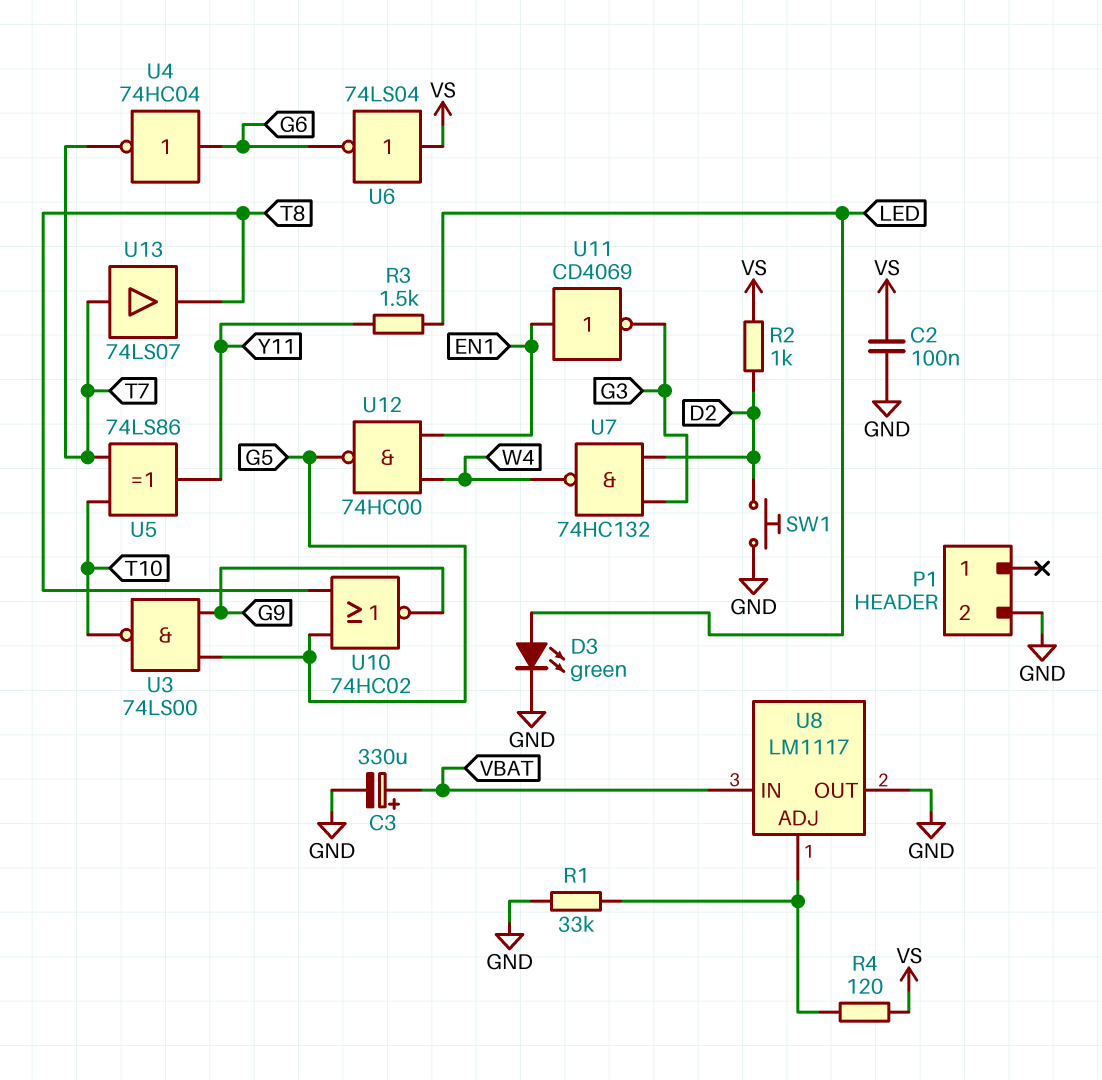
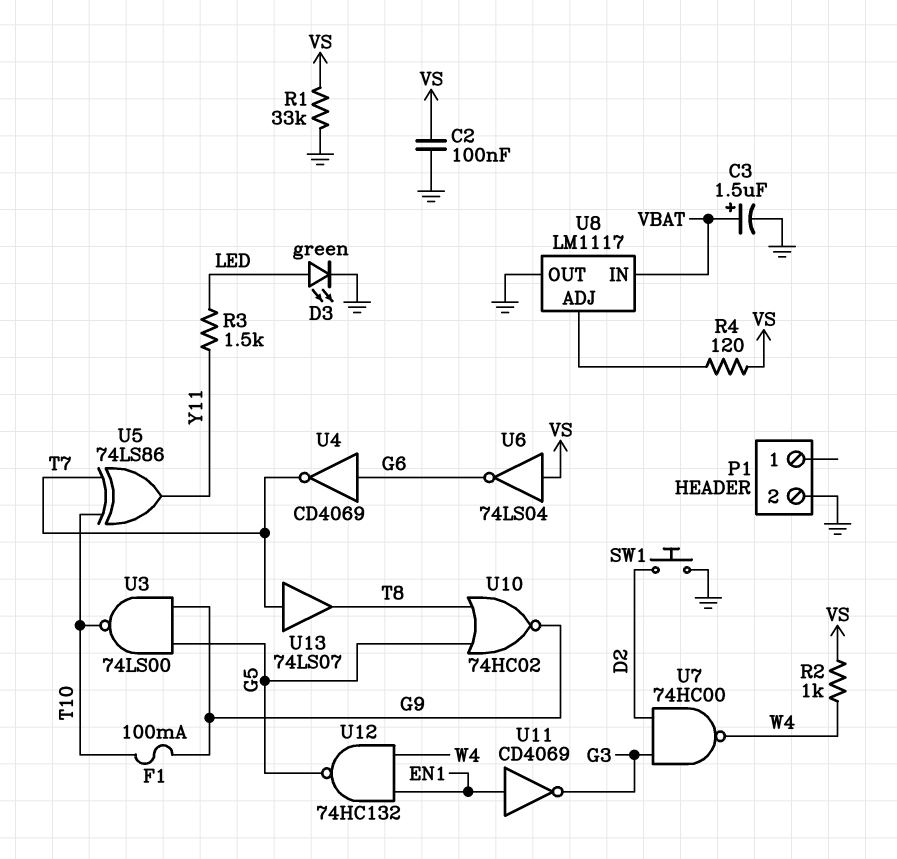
C3: 330uF (plus VBAT, minus GND) -> 1.5uF (plus VBAT, minus GND)
F1: none -> 100mA (G9, T10)
R1: 33k (GND, U8/ADJ) -> 33k (GND, VS)
R2: 1k (D2, VS) -> 1k (VS, W4)
U4: NOT 74HC04 (in G6, out T7) -> NOT CD4069 (in G6, out T7)
U7: NAND 74HC132 (in D2, in G3, out W4) -> NAND 74HC00 (in D2, in G3, out W4)
U12: NAND 74HC00 (in EN1, in W4, out G5) -> NAND 74HC132 (in EN1, in W4, out G5)

